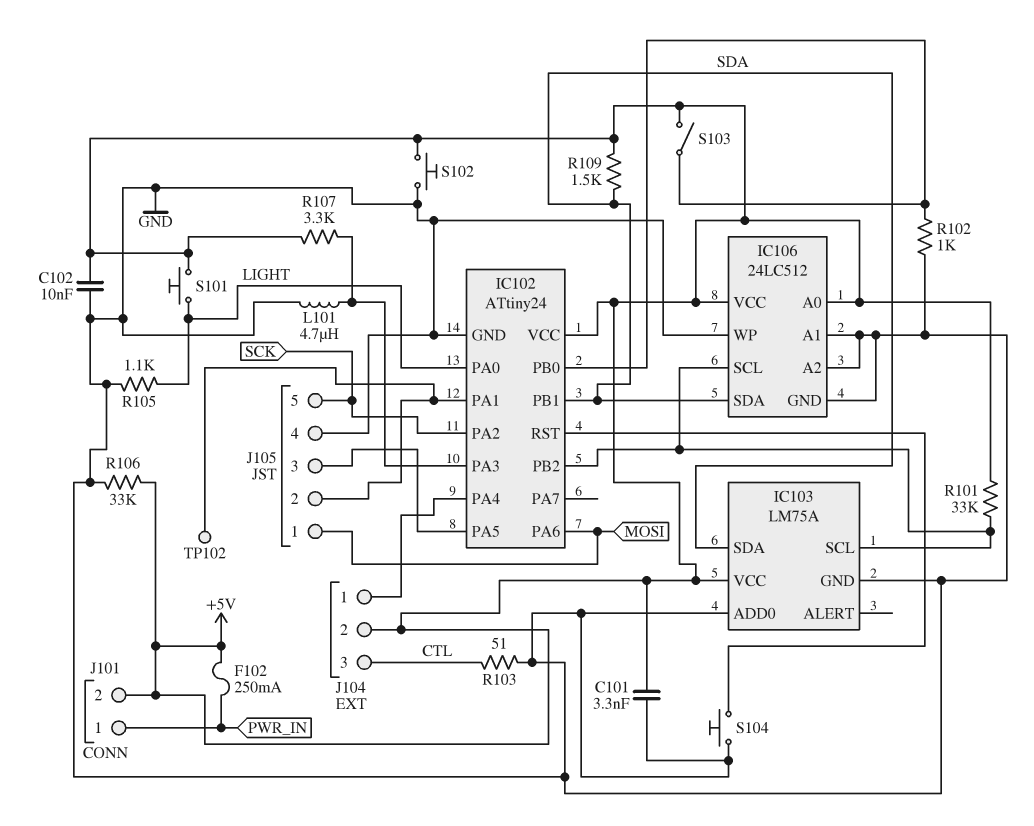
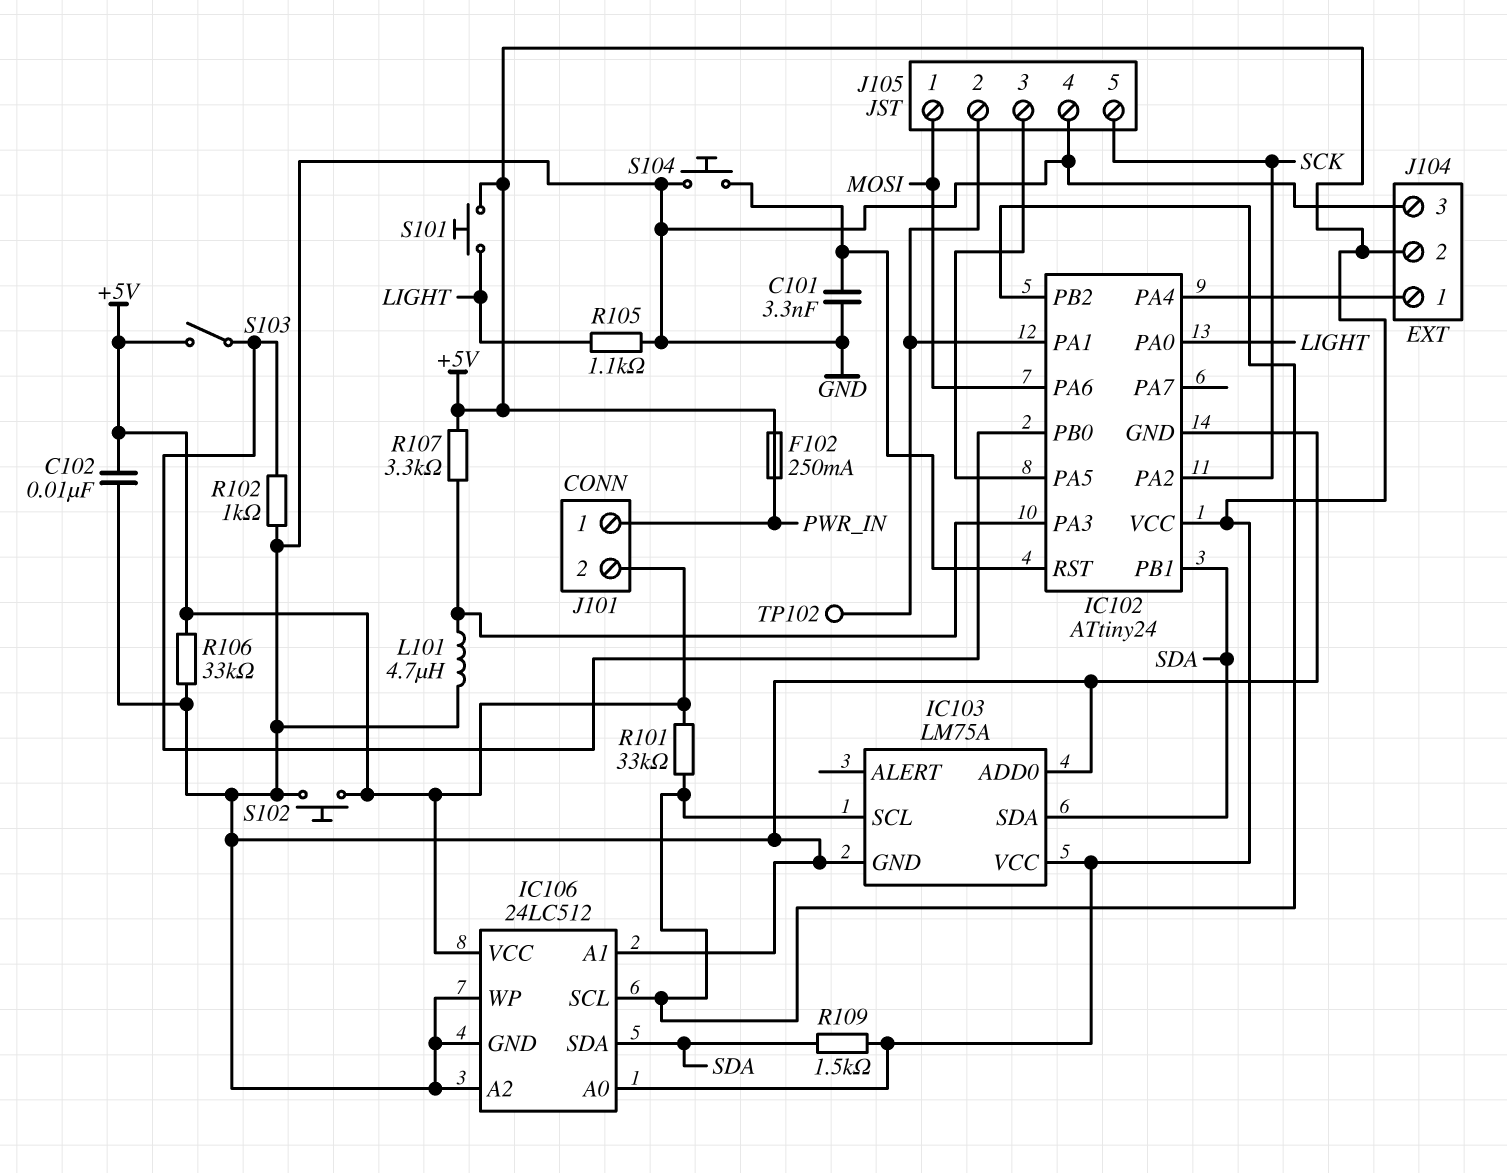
C101: 3.3nF (+5V, GND) -> 3.3nF (GND, IC102/RST)
J104 pin 3: CTL -> GND
R103: 51 (CTL, GND) -> none

